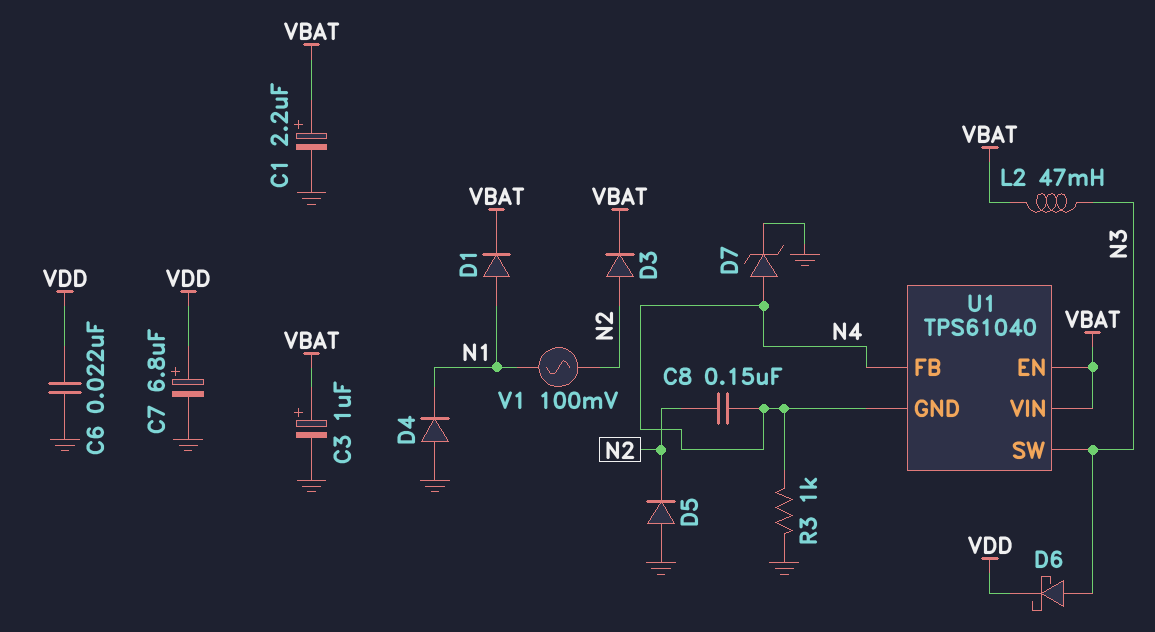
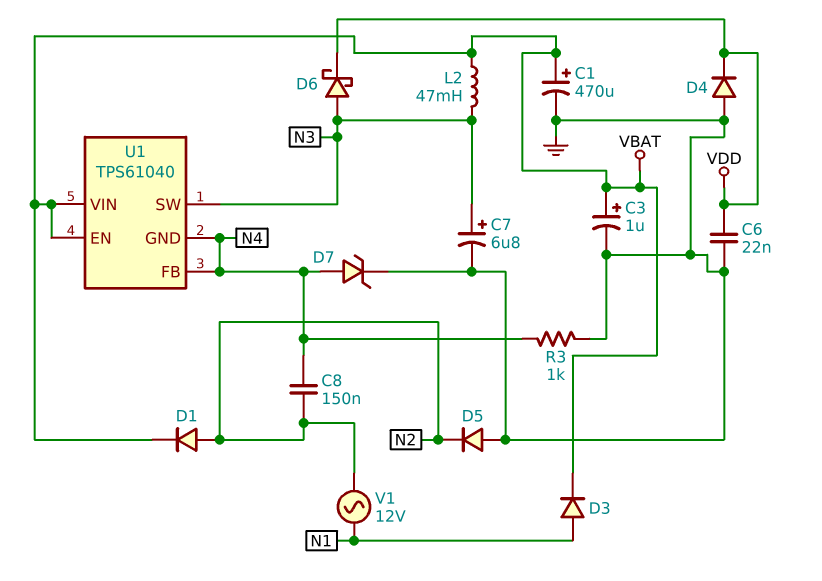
C1: 2.2uF (plus VBAT, minus GND) -> 470uF (plus VBAT, minus GND)
C7: 6.8uF (plus VDD, minus GND) -> 6.8uF (plus N3, minus GND)
D1: diode (A N1, K VBAT) -> diode (A N2, K VBAT)
D3: diode (A N2, K VBAT) -> diode (A N1, K VBAT)
D4: diode (A GND, K N1) -> diode (A GND, K VDD)
V1: AC 100mV (N1, N2) -> AC 12V (N1, N2)

